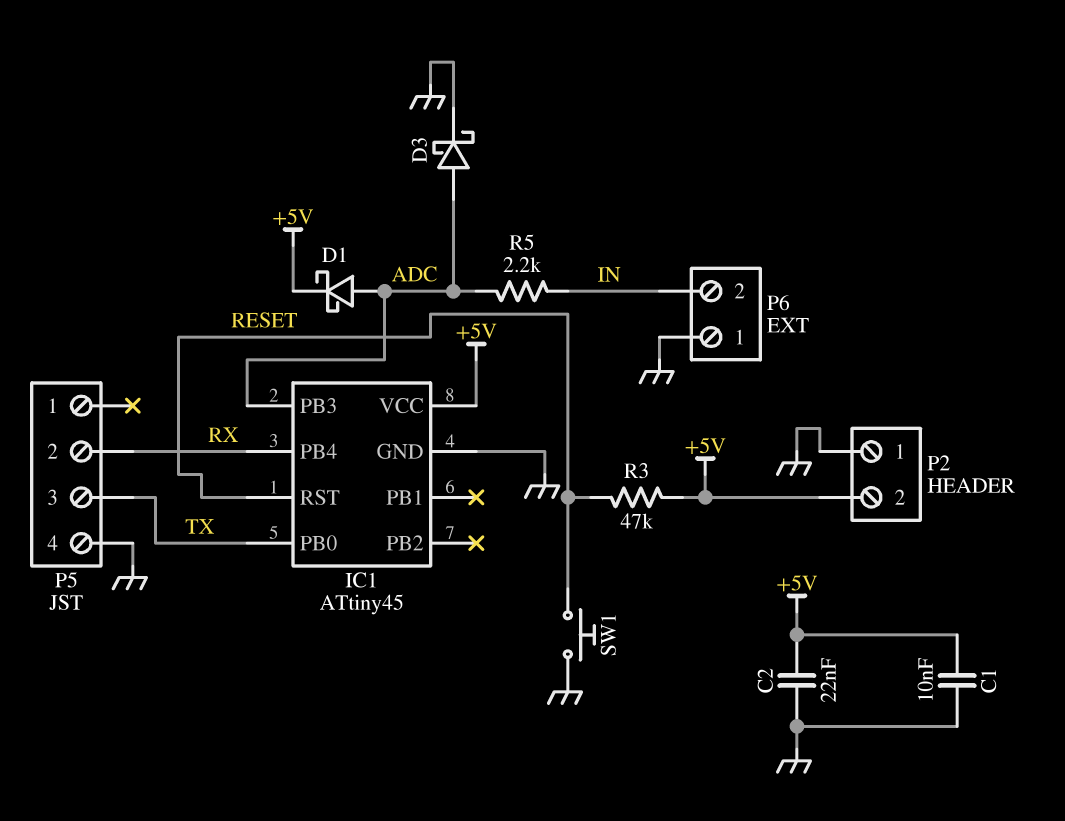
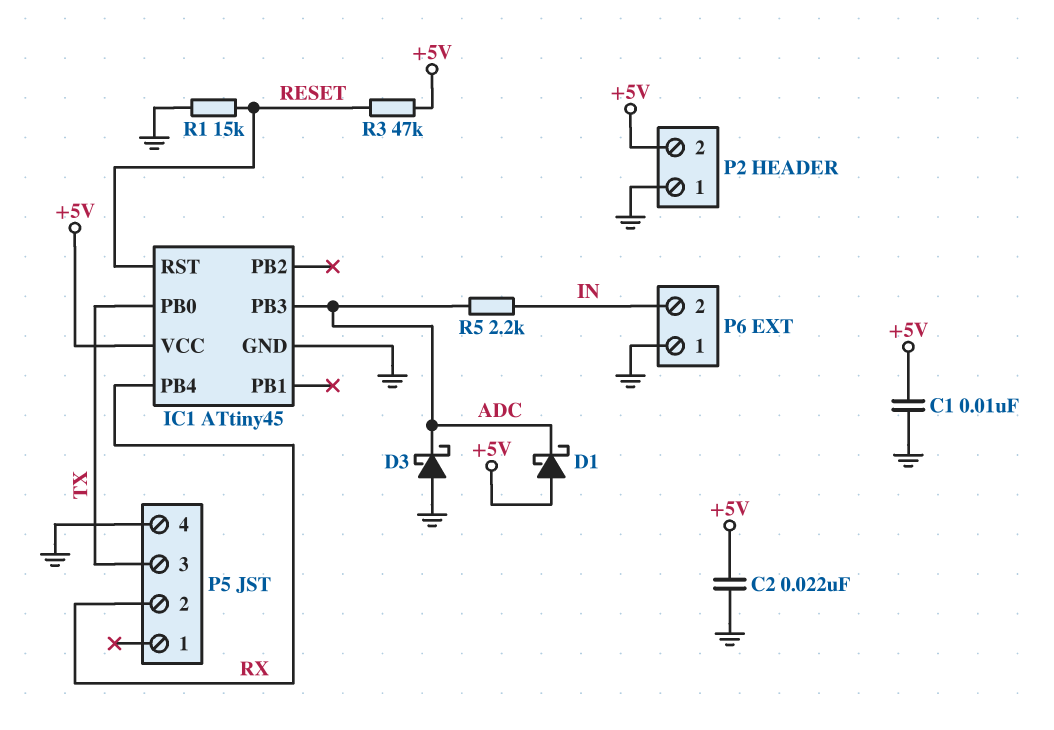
D1: schottky (A ADC, K +5V) -> schottky (A +5V, K ADC)
D3: schottky (A ADC, K GND) -> schottky (A GND, K ADC)
R1: none -> 15k (GND, RESET)
SW1: button (GND, RESET) -> none

